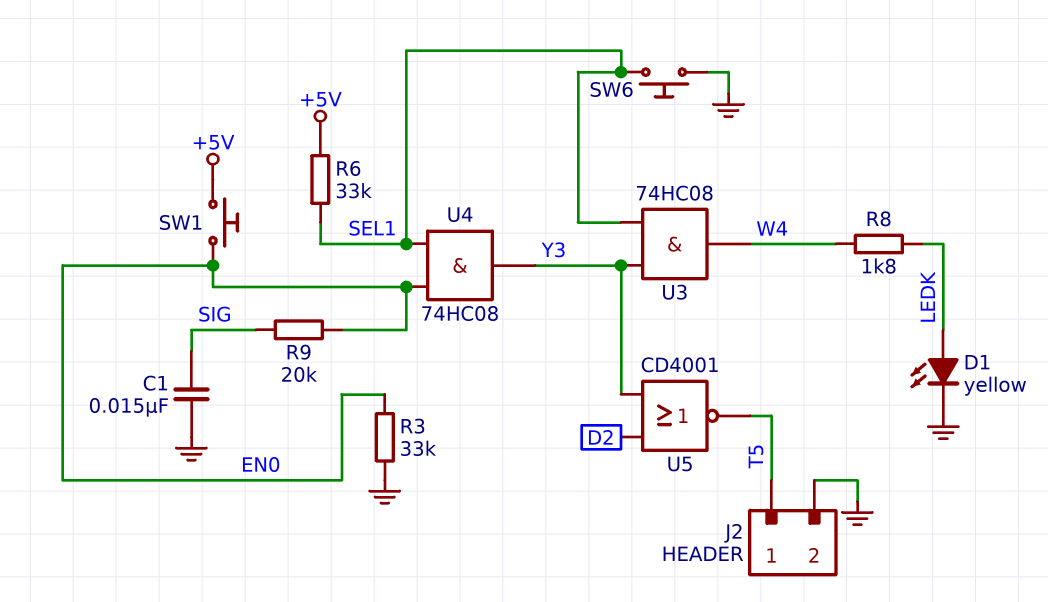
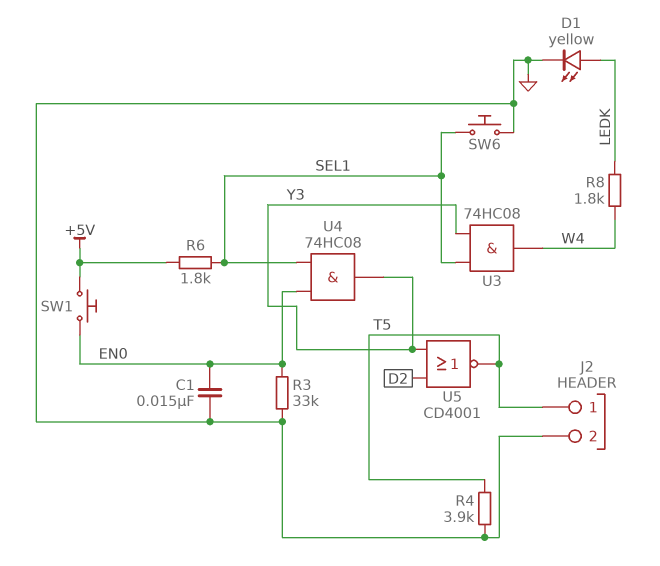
C1: 15nF (GND, SIG) -> 15nF (EN0, GND)
R4: none -> 3.9k (GND, T5)
R6: 33k (+5V, SEL1) -> 1.8k (+5V, SEL1)
R9: 20k (EN0, SIG) -> none

